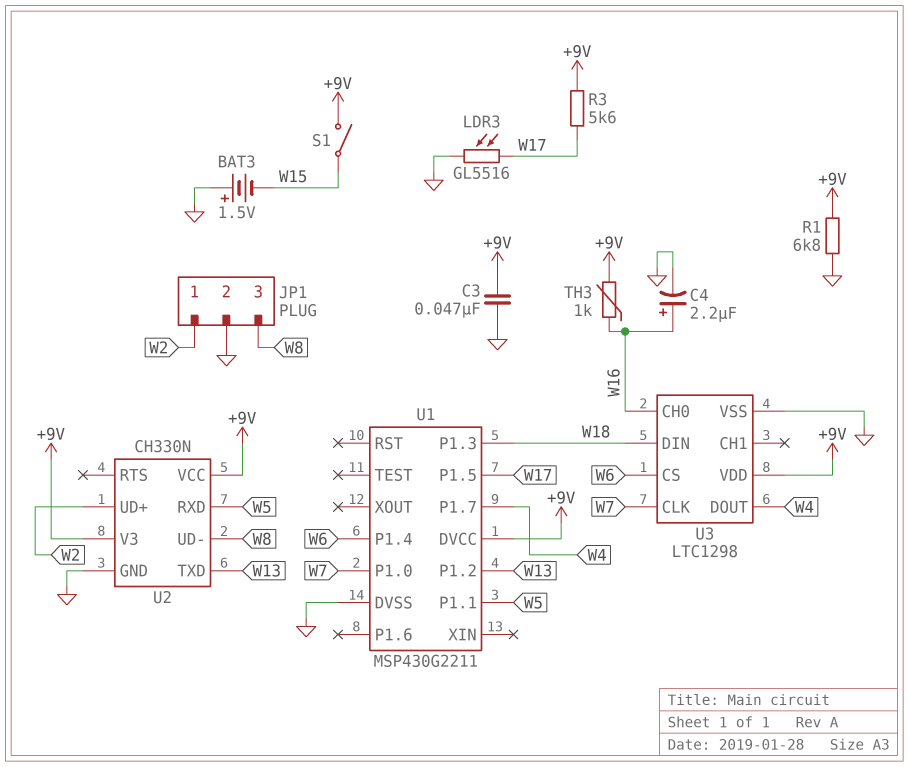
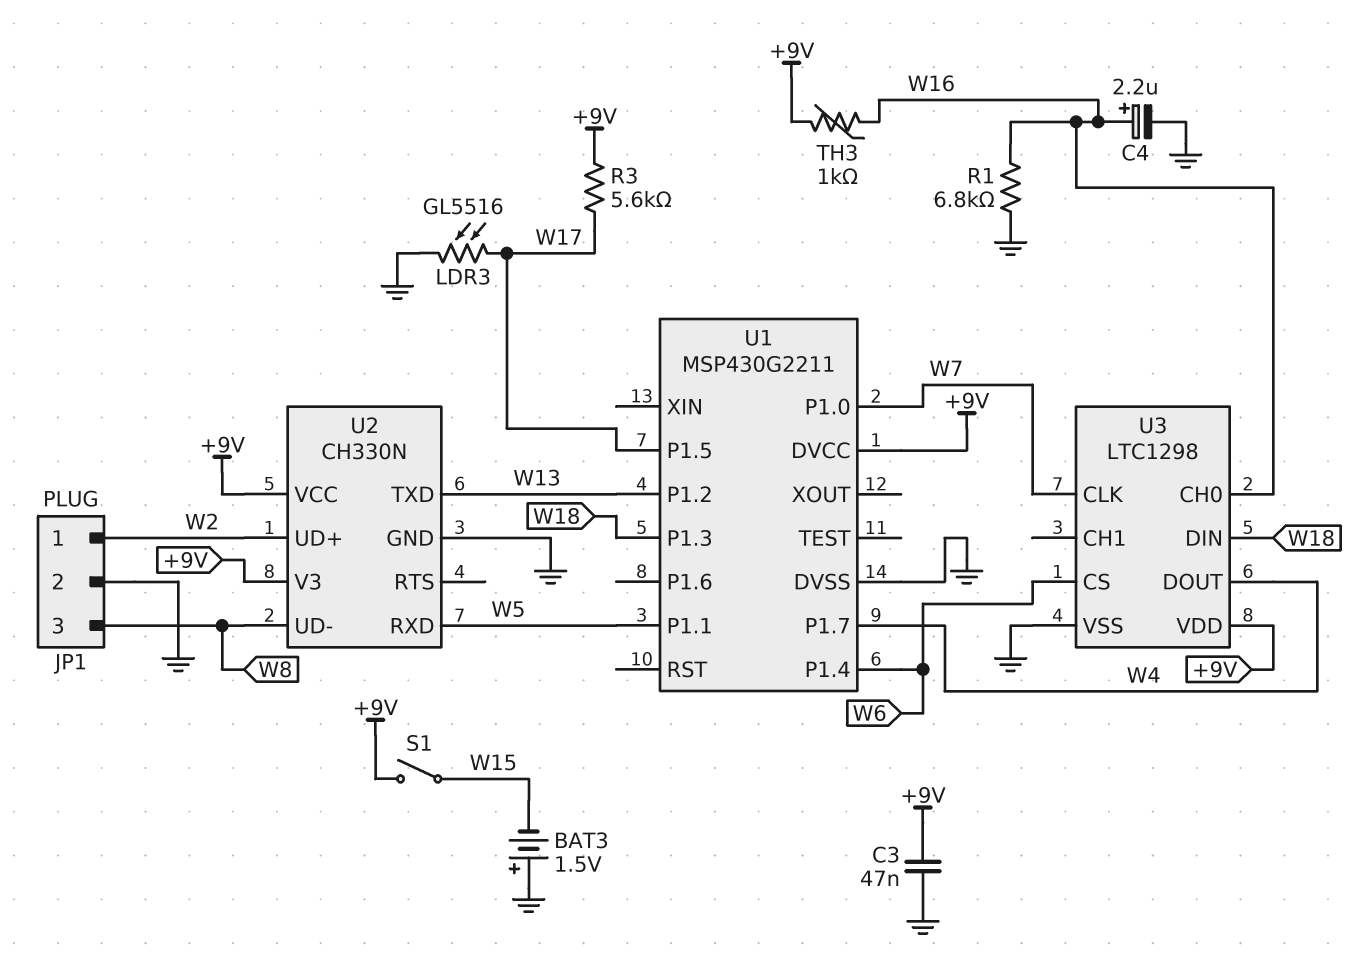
R1: 6.8k (+9V, GND) -> 6.8k (GND, W16)

